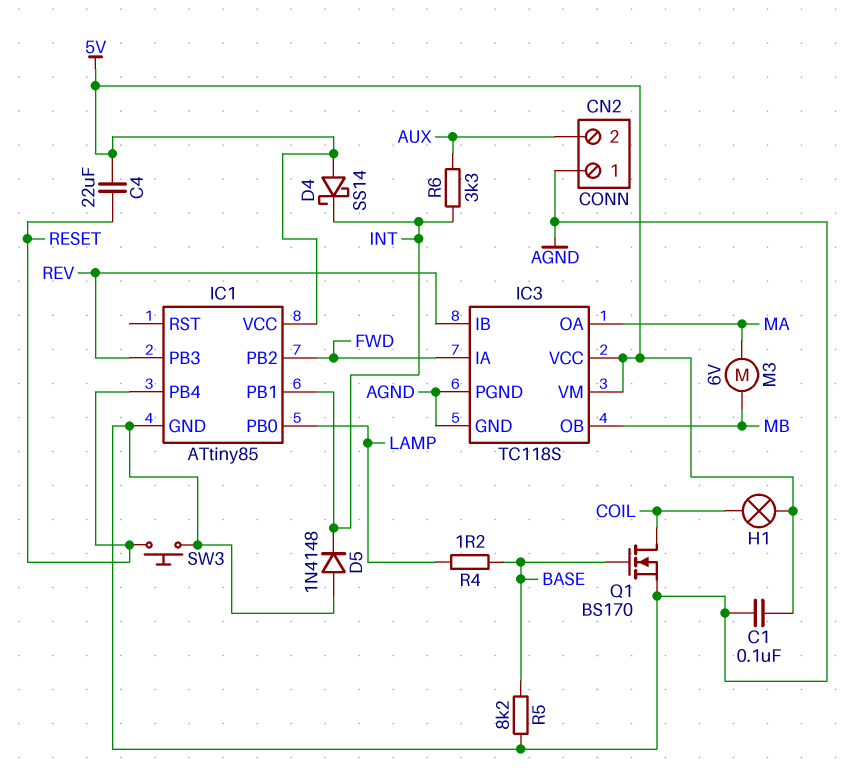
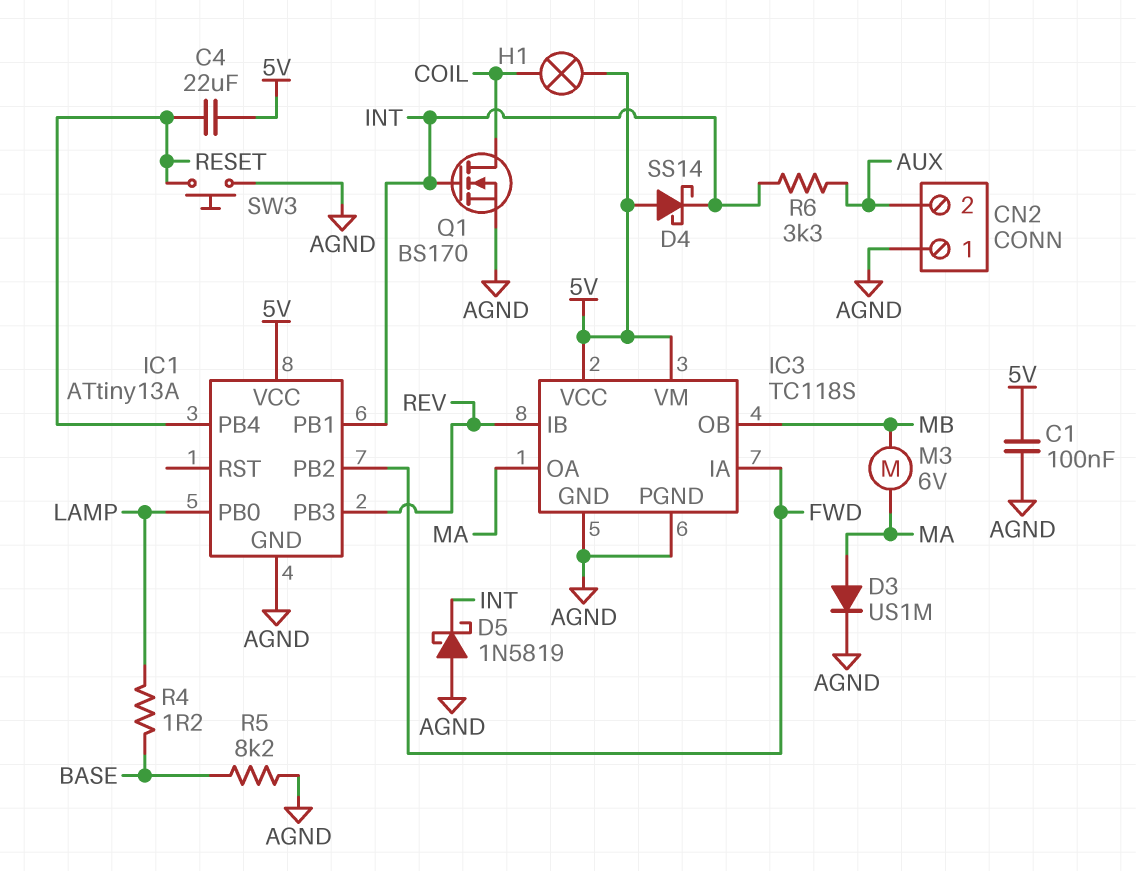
D3: none -> diode US1M (A MA, K AGND)
D5: diode 1N4148 (A AGND, K INT) -> schottky 1N5819 (A AGND, K INT)
IC1: ATtiny85 -> ATtiny13A
Q1: NMOS BS170 (G BASE, D COIL, S AGND) -> NMOS BS170 (G INT, D COIL, S AGND)

